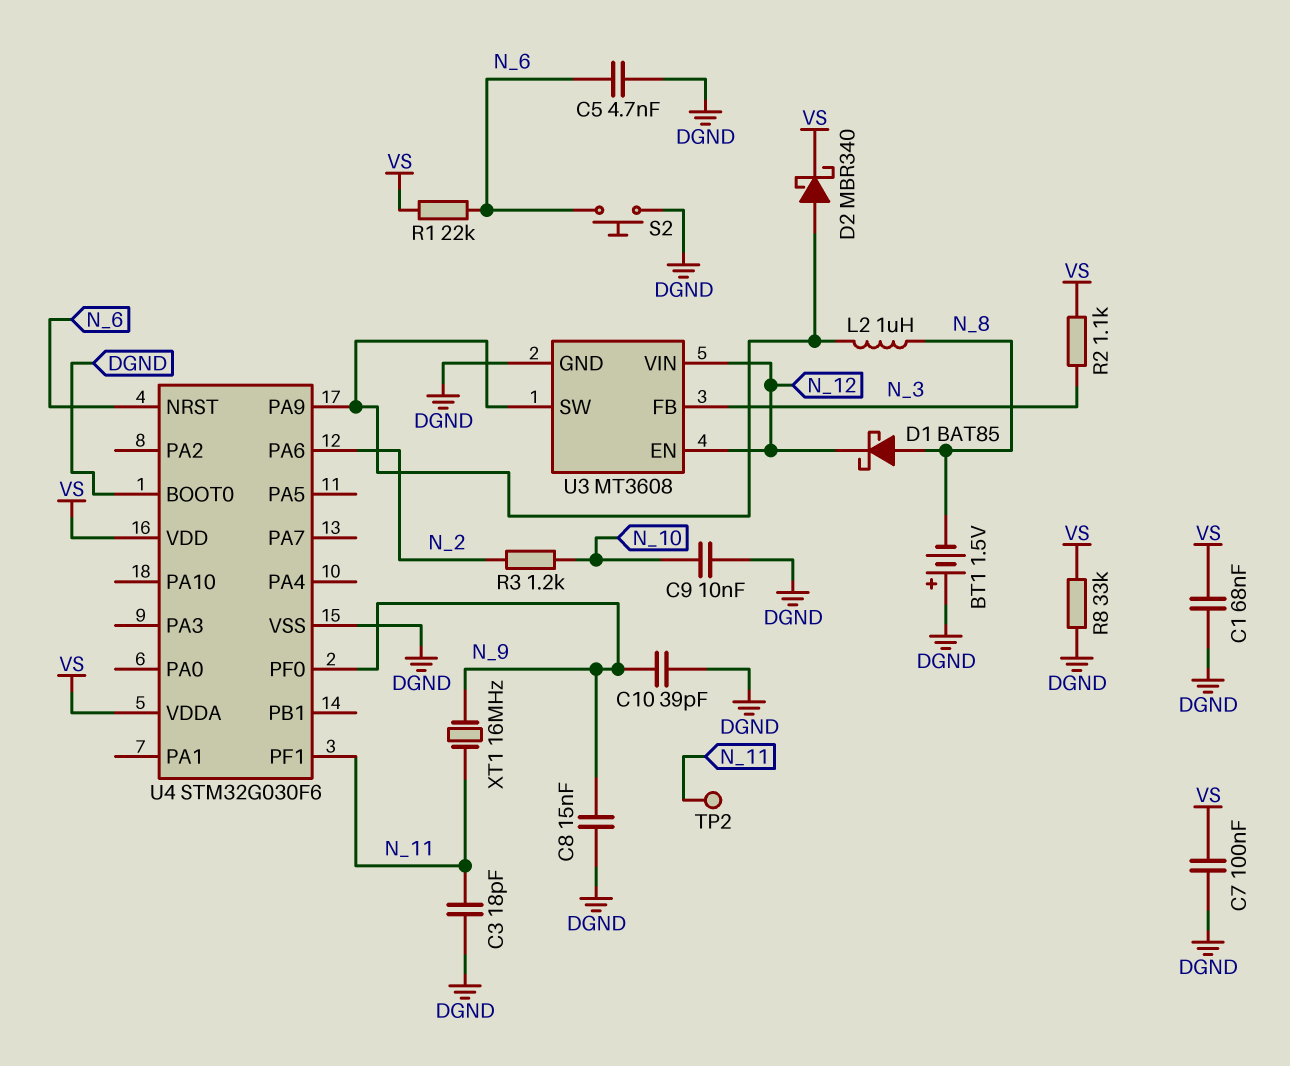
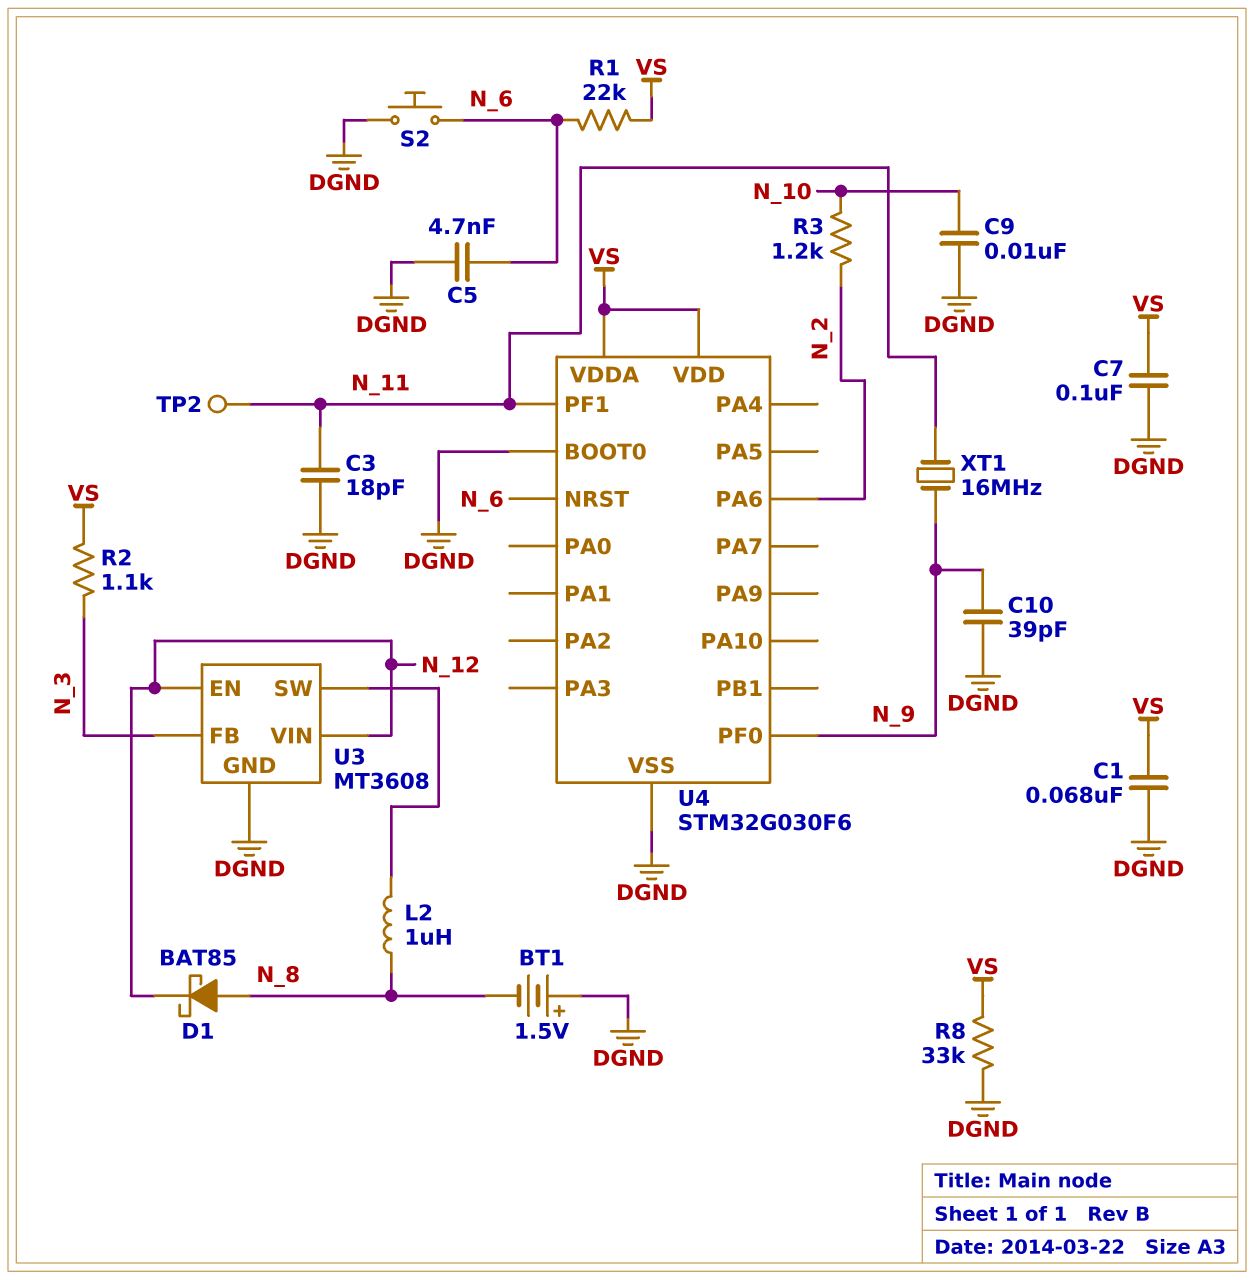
C8: 15nF (DGND, N_9) -> none
D2: schottky MBR340 (A U3/SW, K VS) -> none
U4 pin PA9: U3/SW -> none

